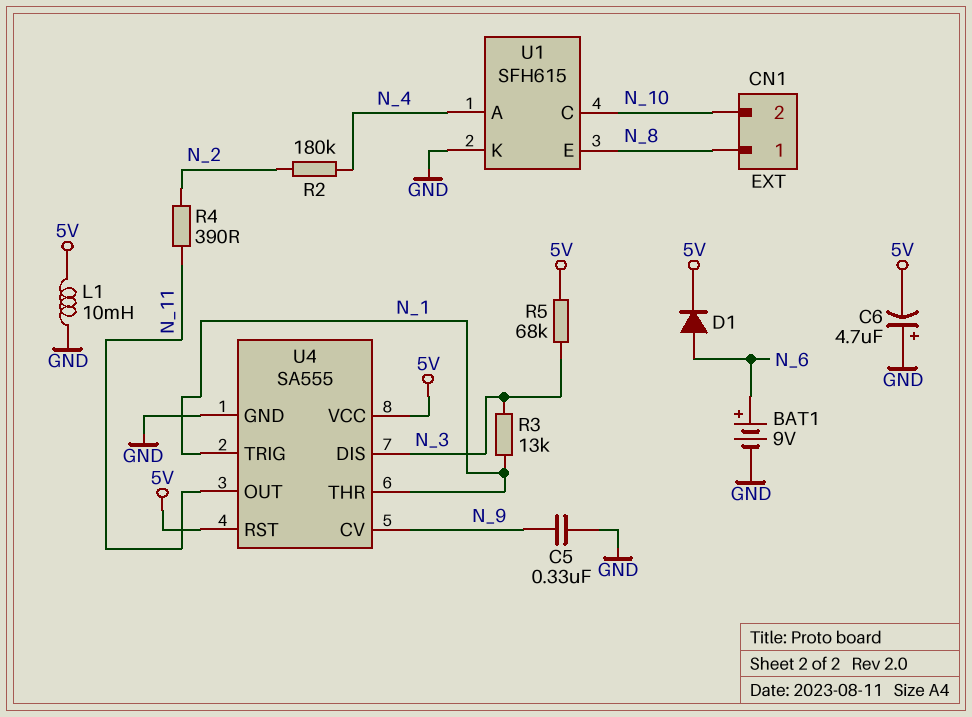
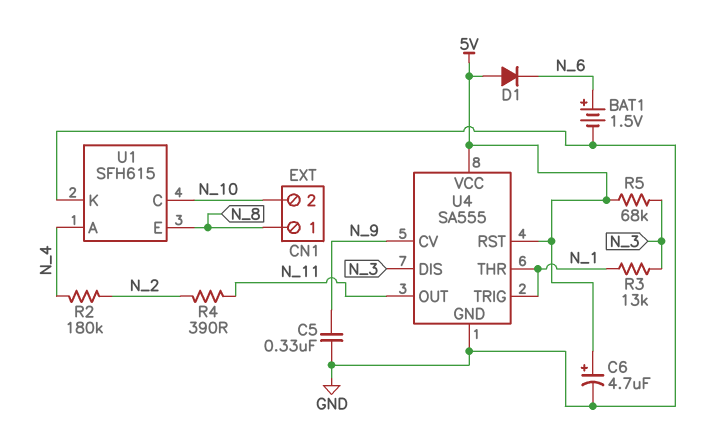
BAT1: 9V (plus N_6, minus GND) -> 1.5V (plus N_6, minus GND)
C6: 4.7uF (plus GND, minus 5V) -> 4.7uF (plus 5V, minus GND)
D1: diode (A N_6, K 5V) -> diode (A 5V, K N_6)
L1: 10mH (5V, GND) -> none

